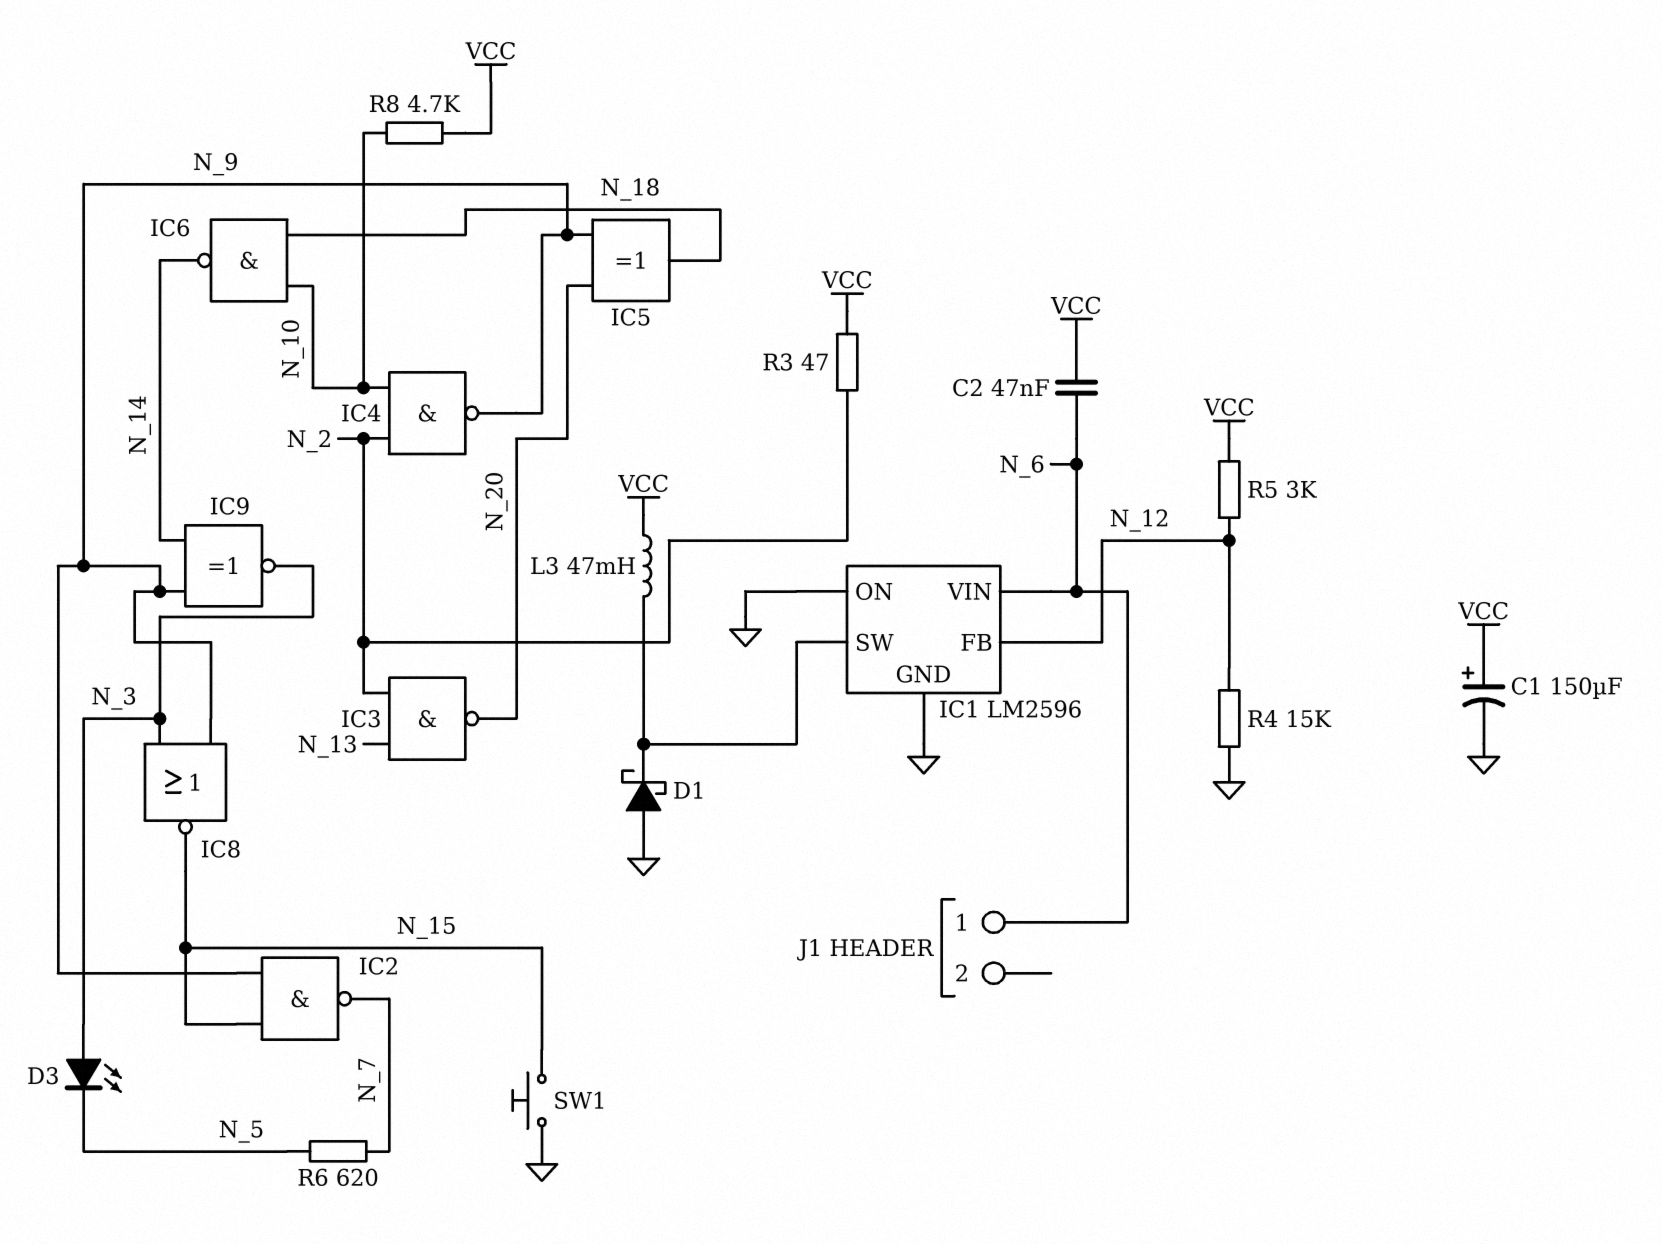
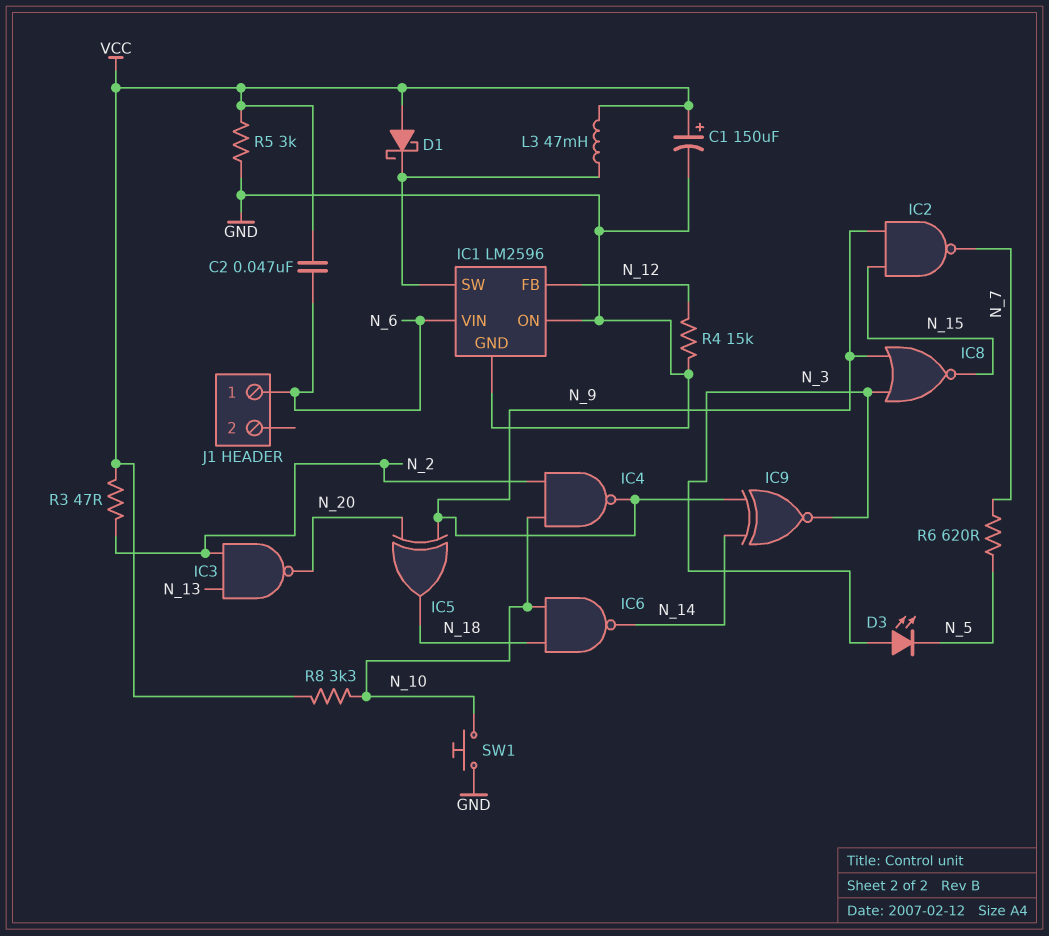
D1: schottky (A GND, K IC1/SW) -> schottky (A VCC, K IC1/SW)
R5: 3k (N_12, VCC) -> 3k (GND, VCC)
R8: 4.7k (N_10, VCC) -> 3.3k (N_10, VCC)
SW1: button (GND, N_15) -> button (GND, N_10)

